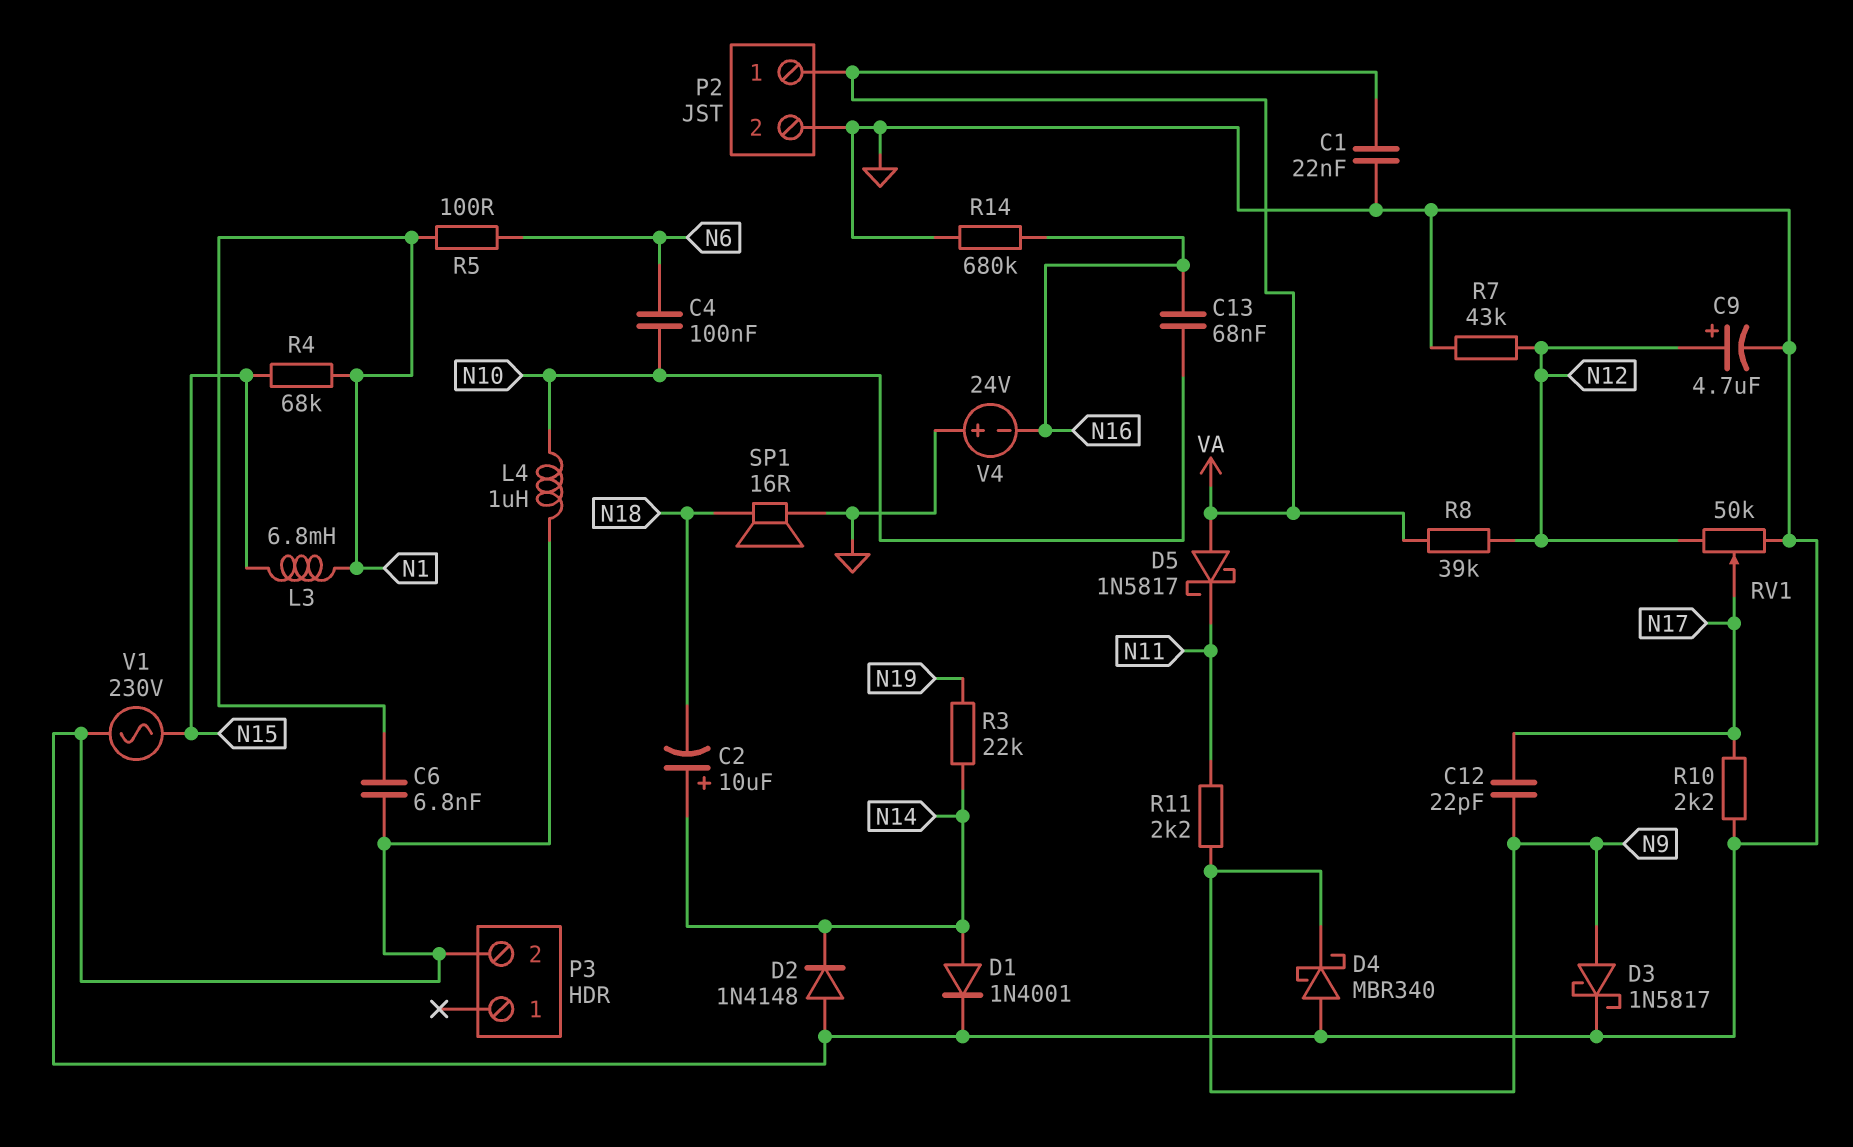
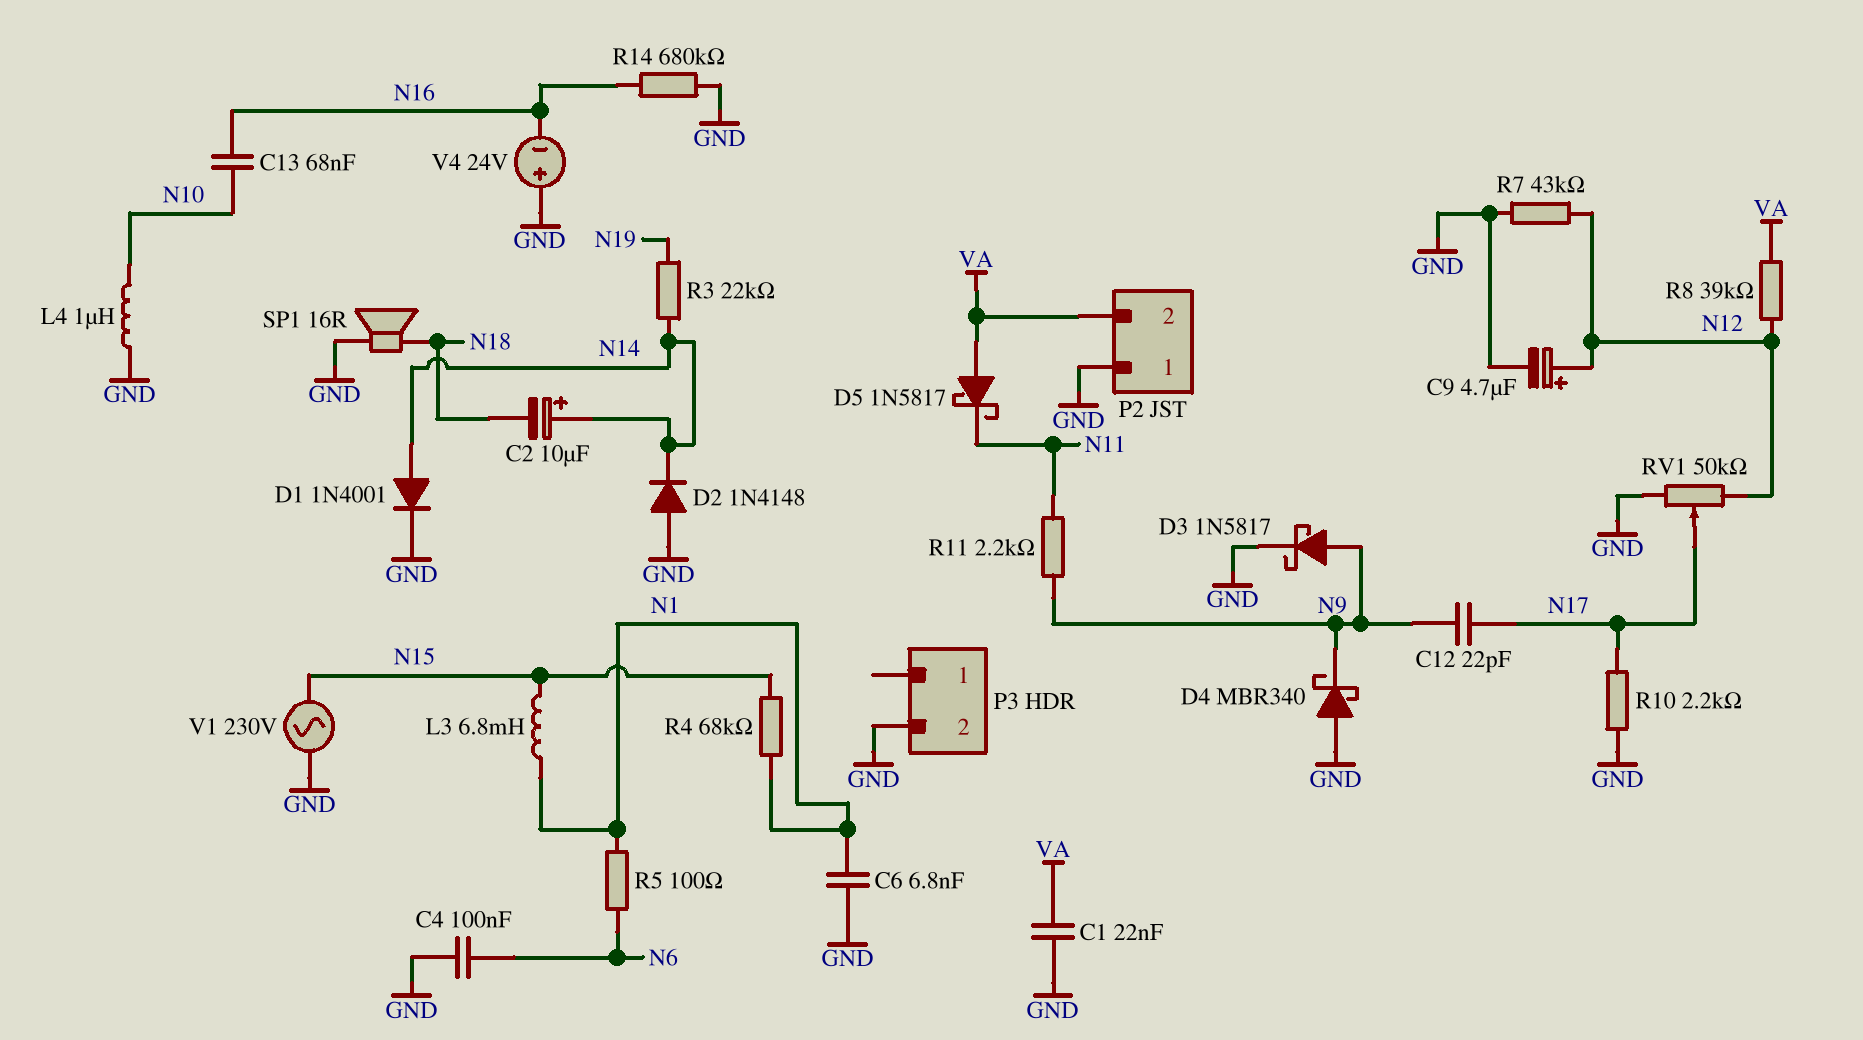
C4: 100nF (N6, N10) -> 100nF (GND, N6)
P2 pin 1: VA -> GND
P2 pin 2: GND -> VA

